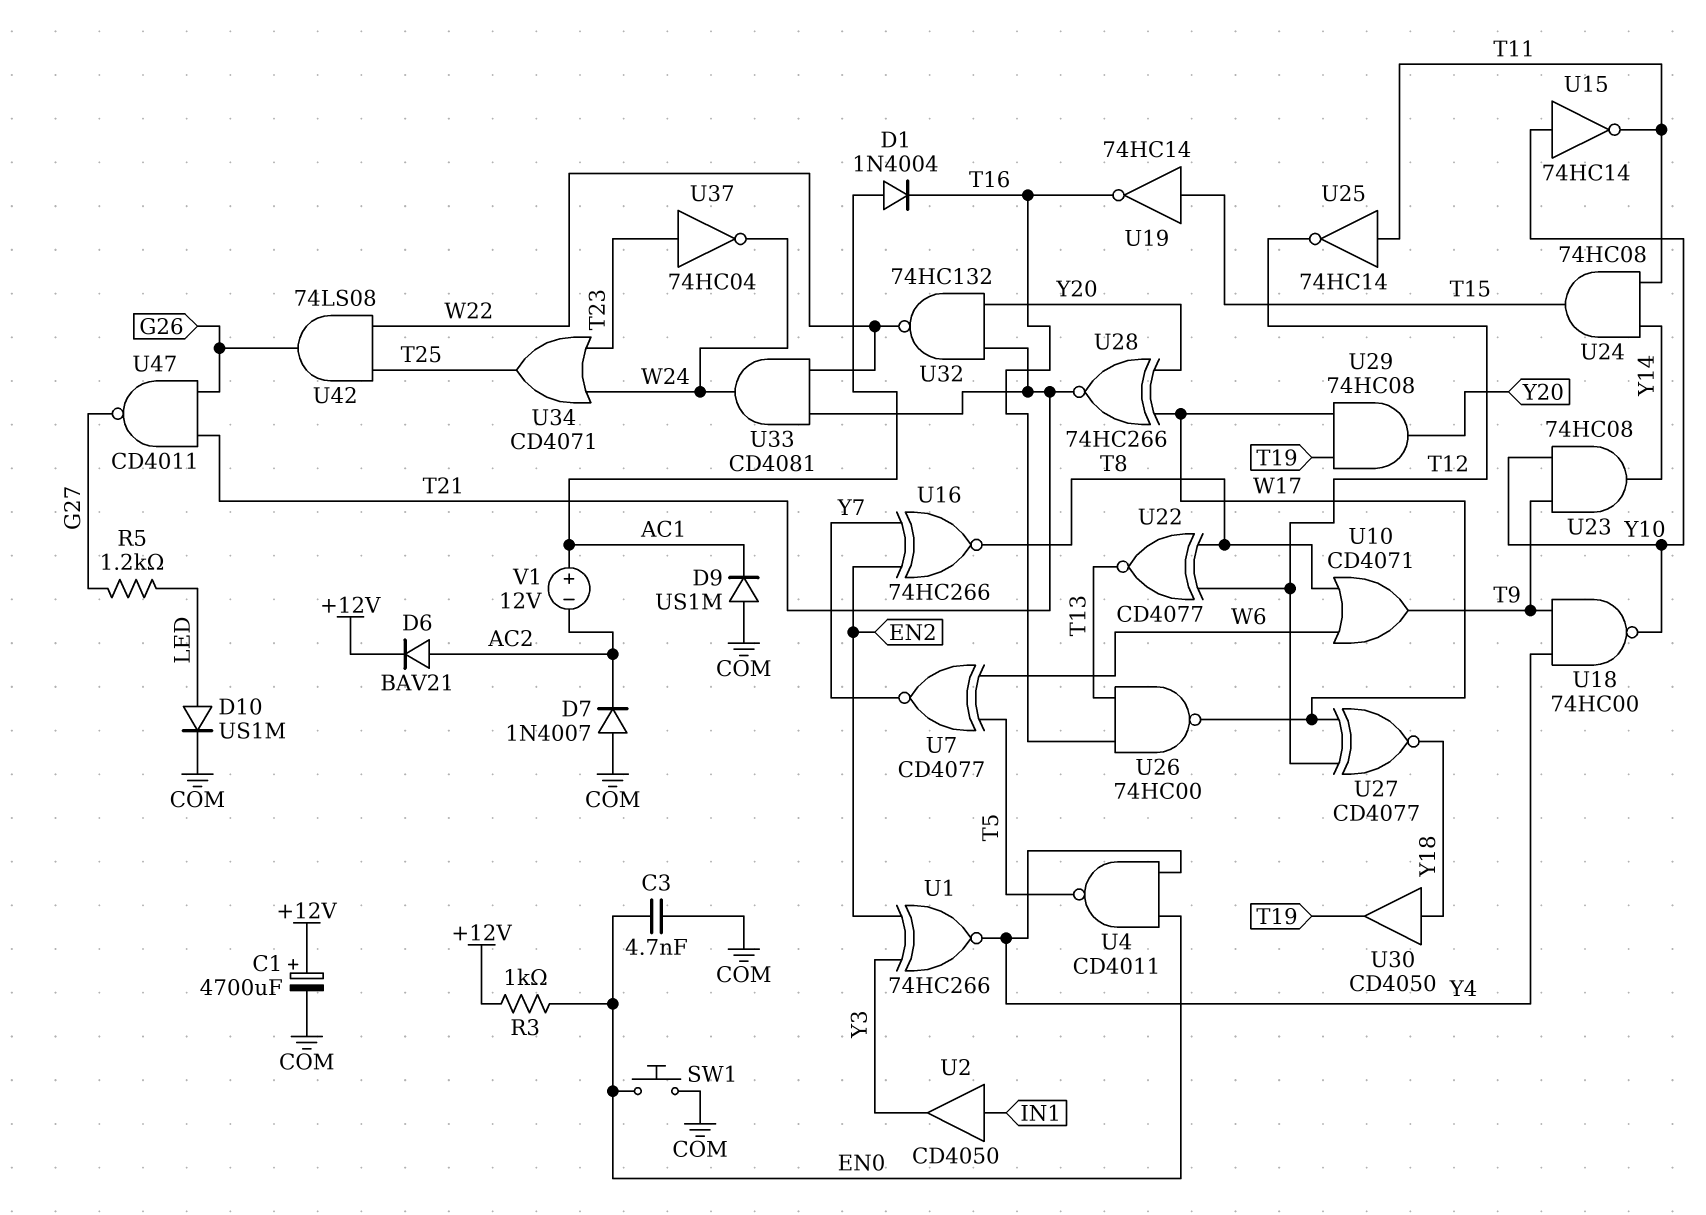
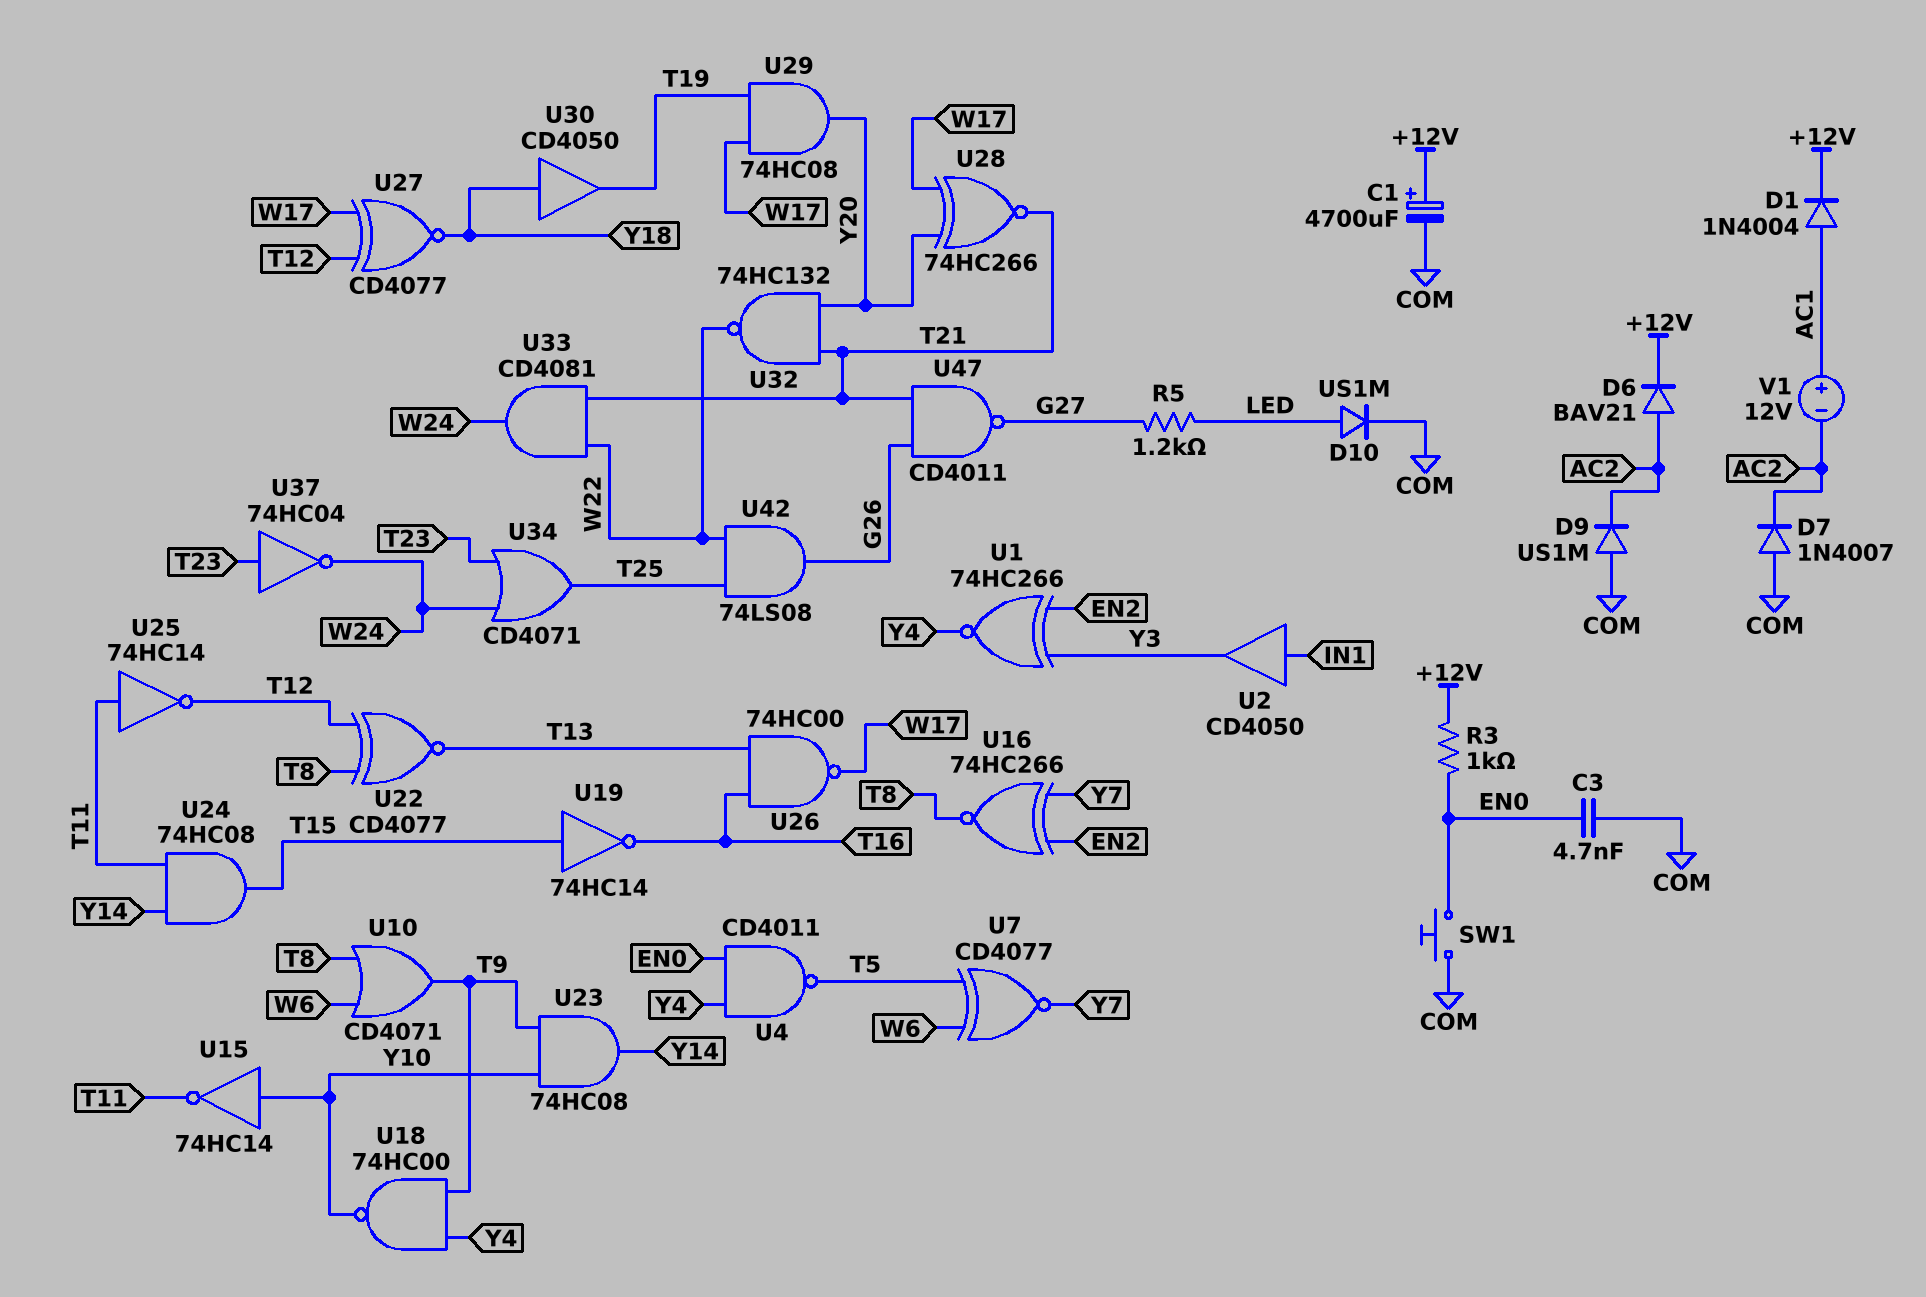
D1: diode 1N4004 (A AC1, K T16) -> diode 1N4004 (A AC1, K +12V)
D9: diode US1M (A COM, K AC1) -> diode US1M (A COM, K AC2)

